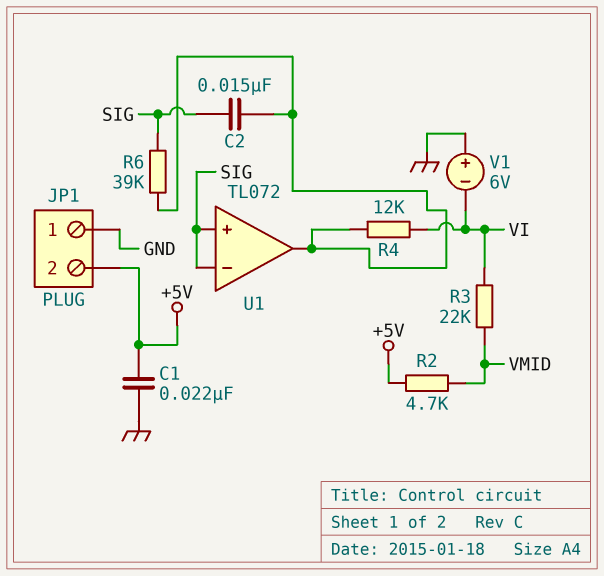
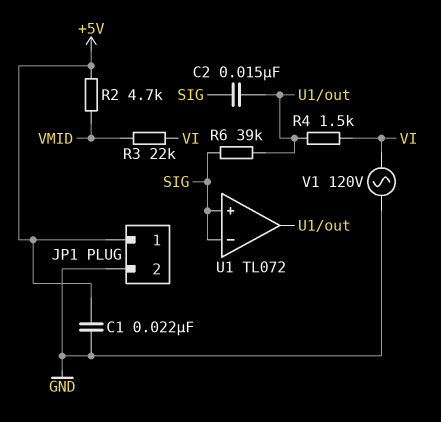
JP1 pin 1: GND -> +5V
JP1 pin 2: +5V -> GND
R4: 12k (U1/out, VI) -> 1.5k (U1/out, VI)
V1: 6V (plus GND, minus VI) -> AC 120V (GND, VI)

